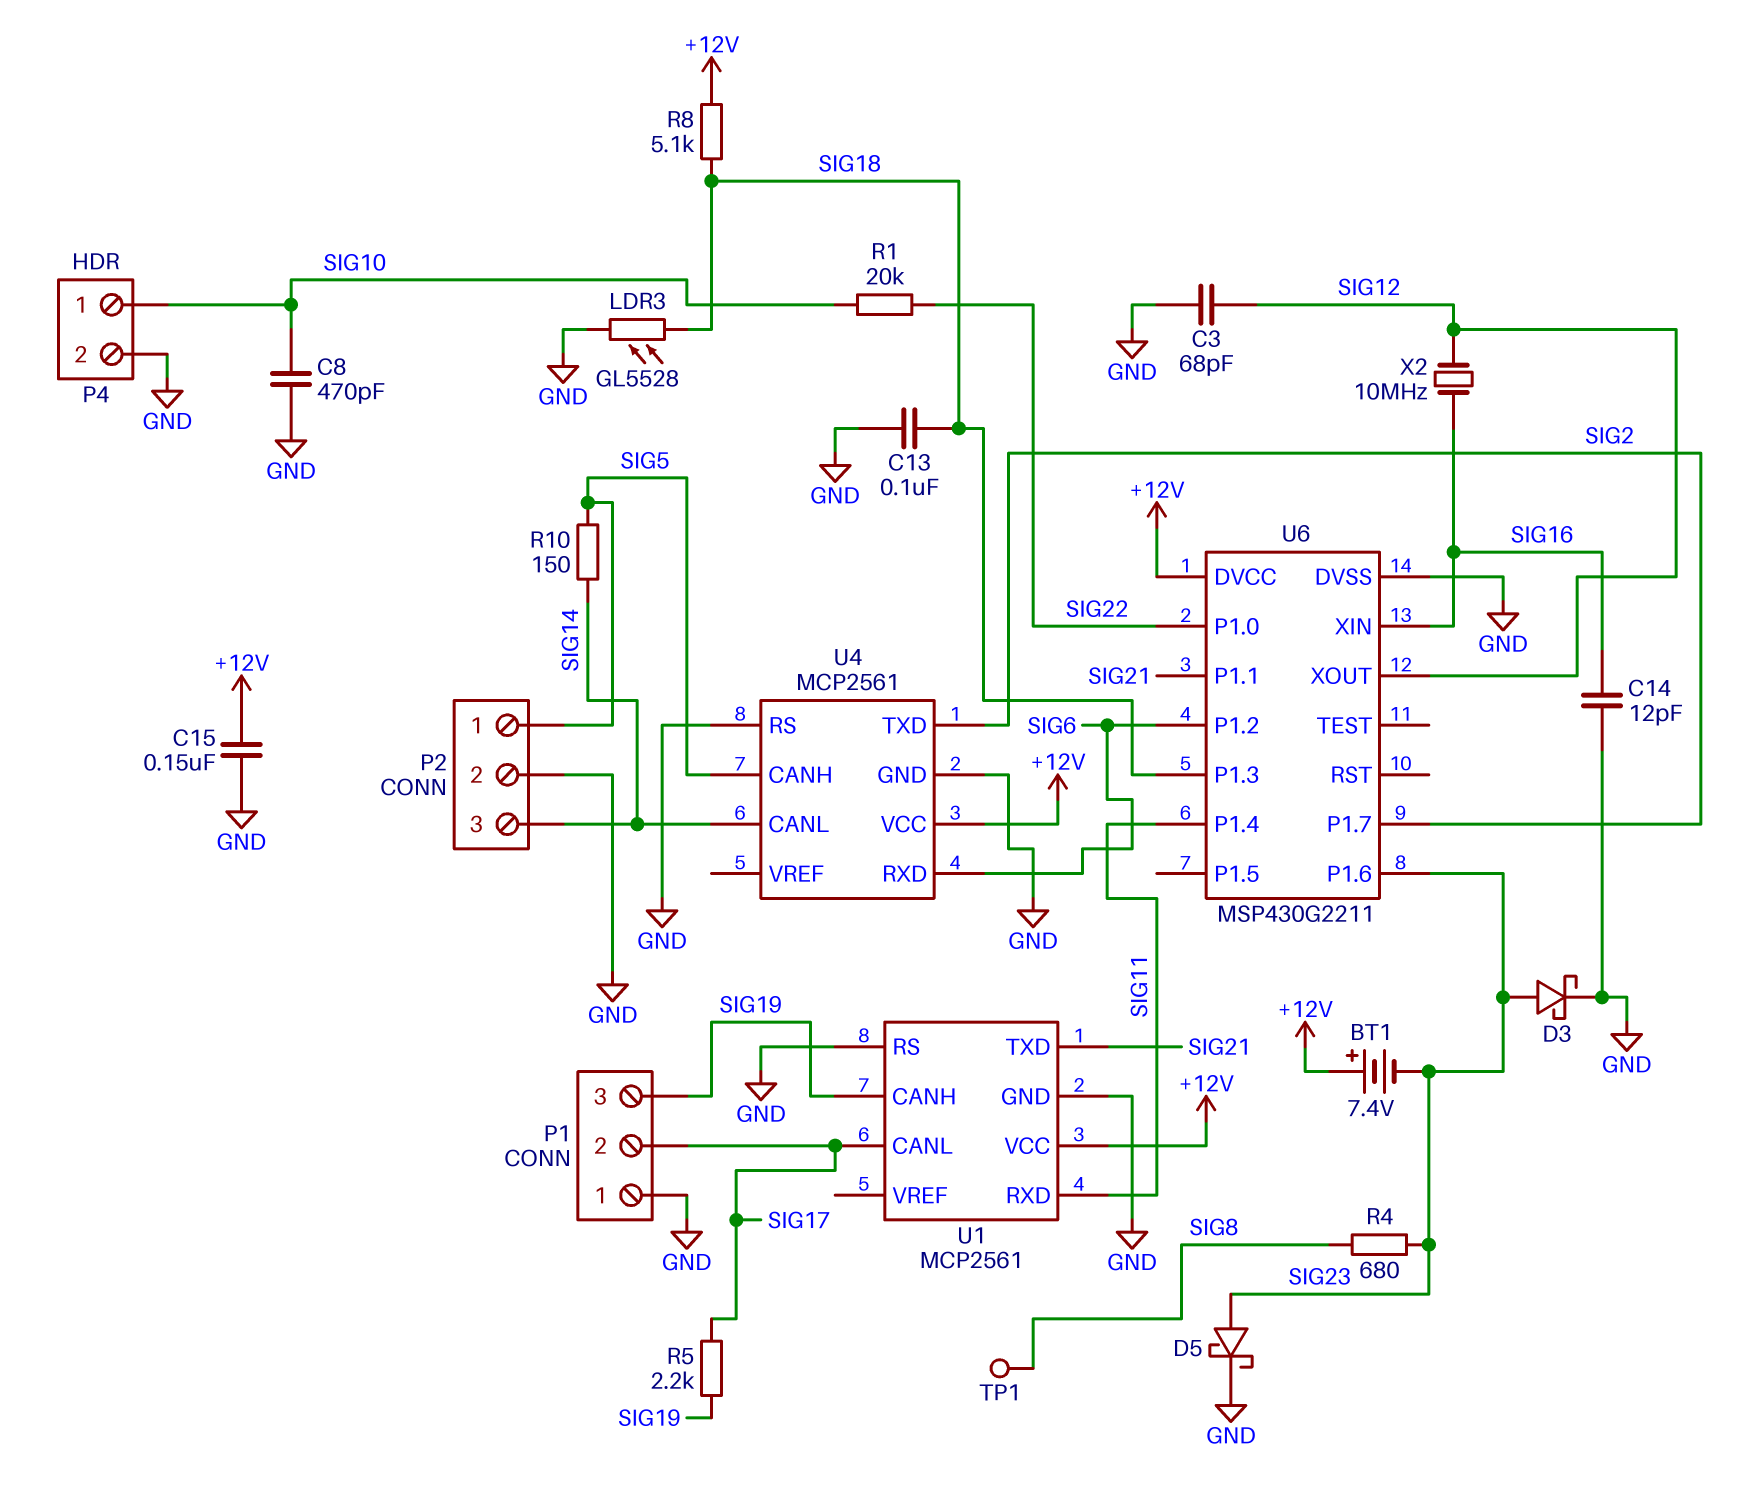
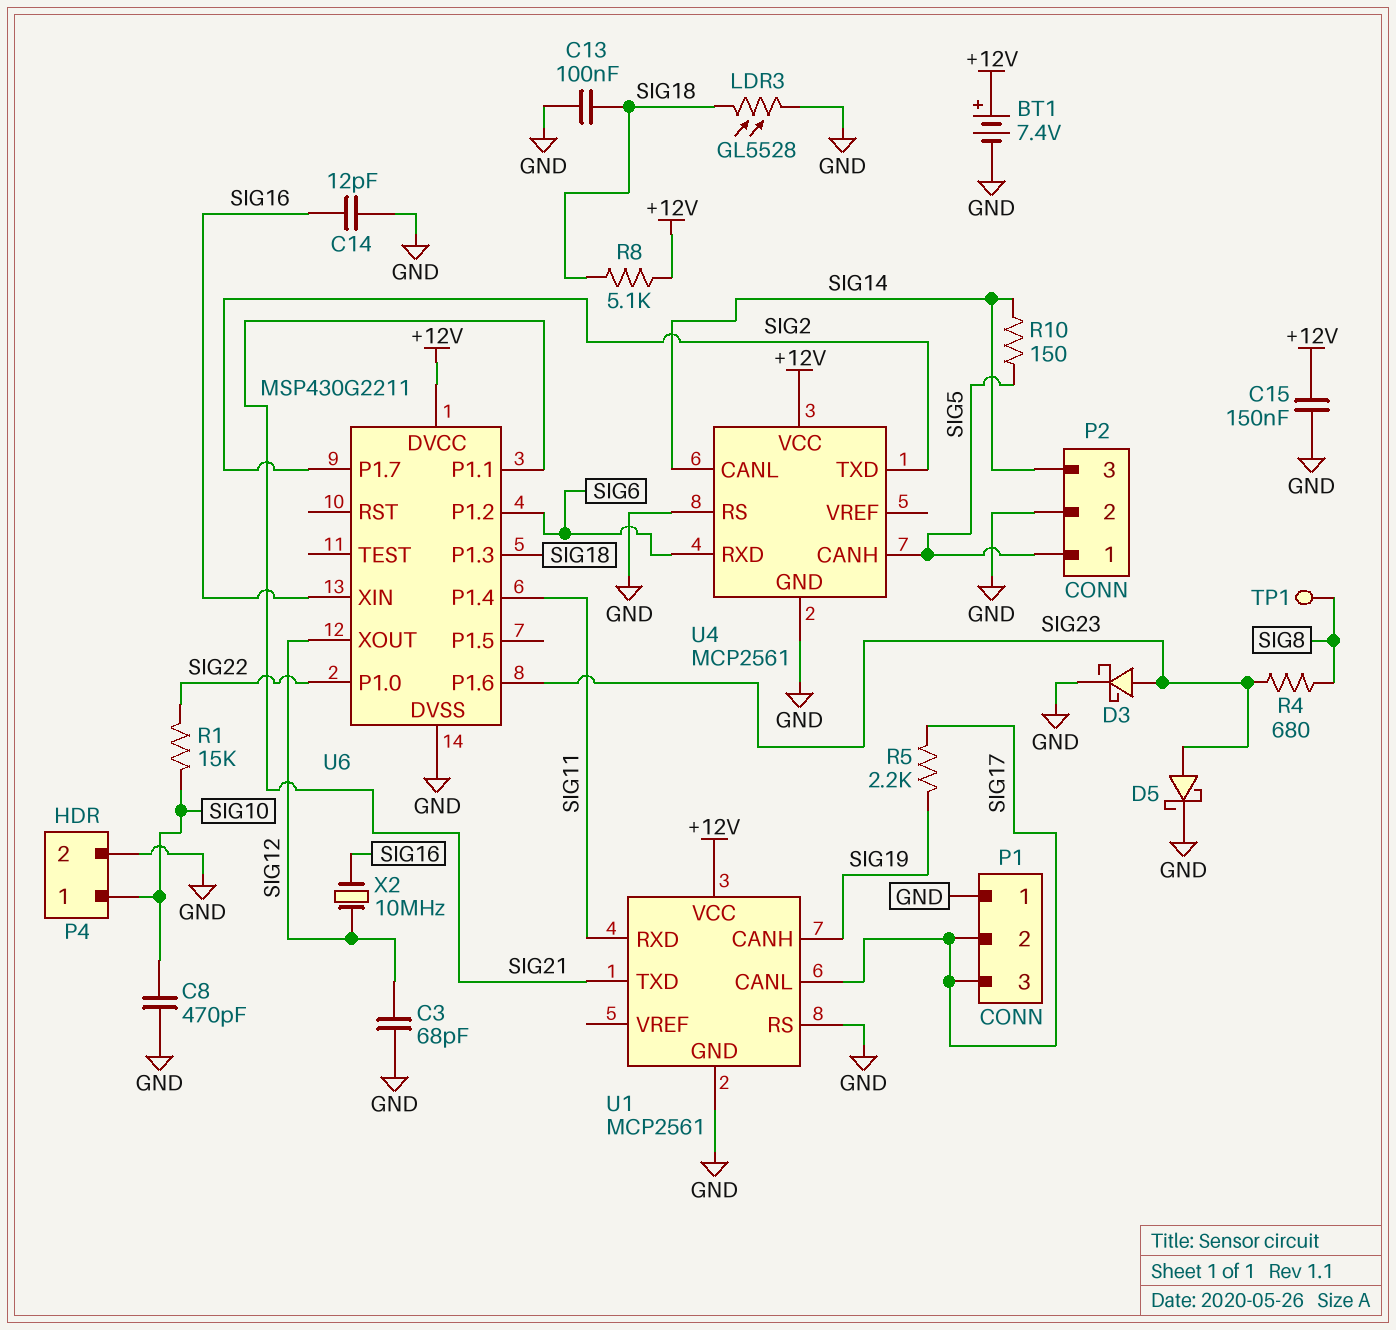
BT1: 7.4V (plus +12V, minus SIG23) -> 7.4V (plus +12V, minus GND)
P1 pin 3: SIG19 -> SIG17
R1: 20k (SIG10, SIG22) -> 15k (SIG10, SIG22)

